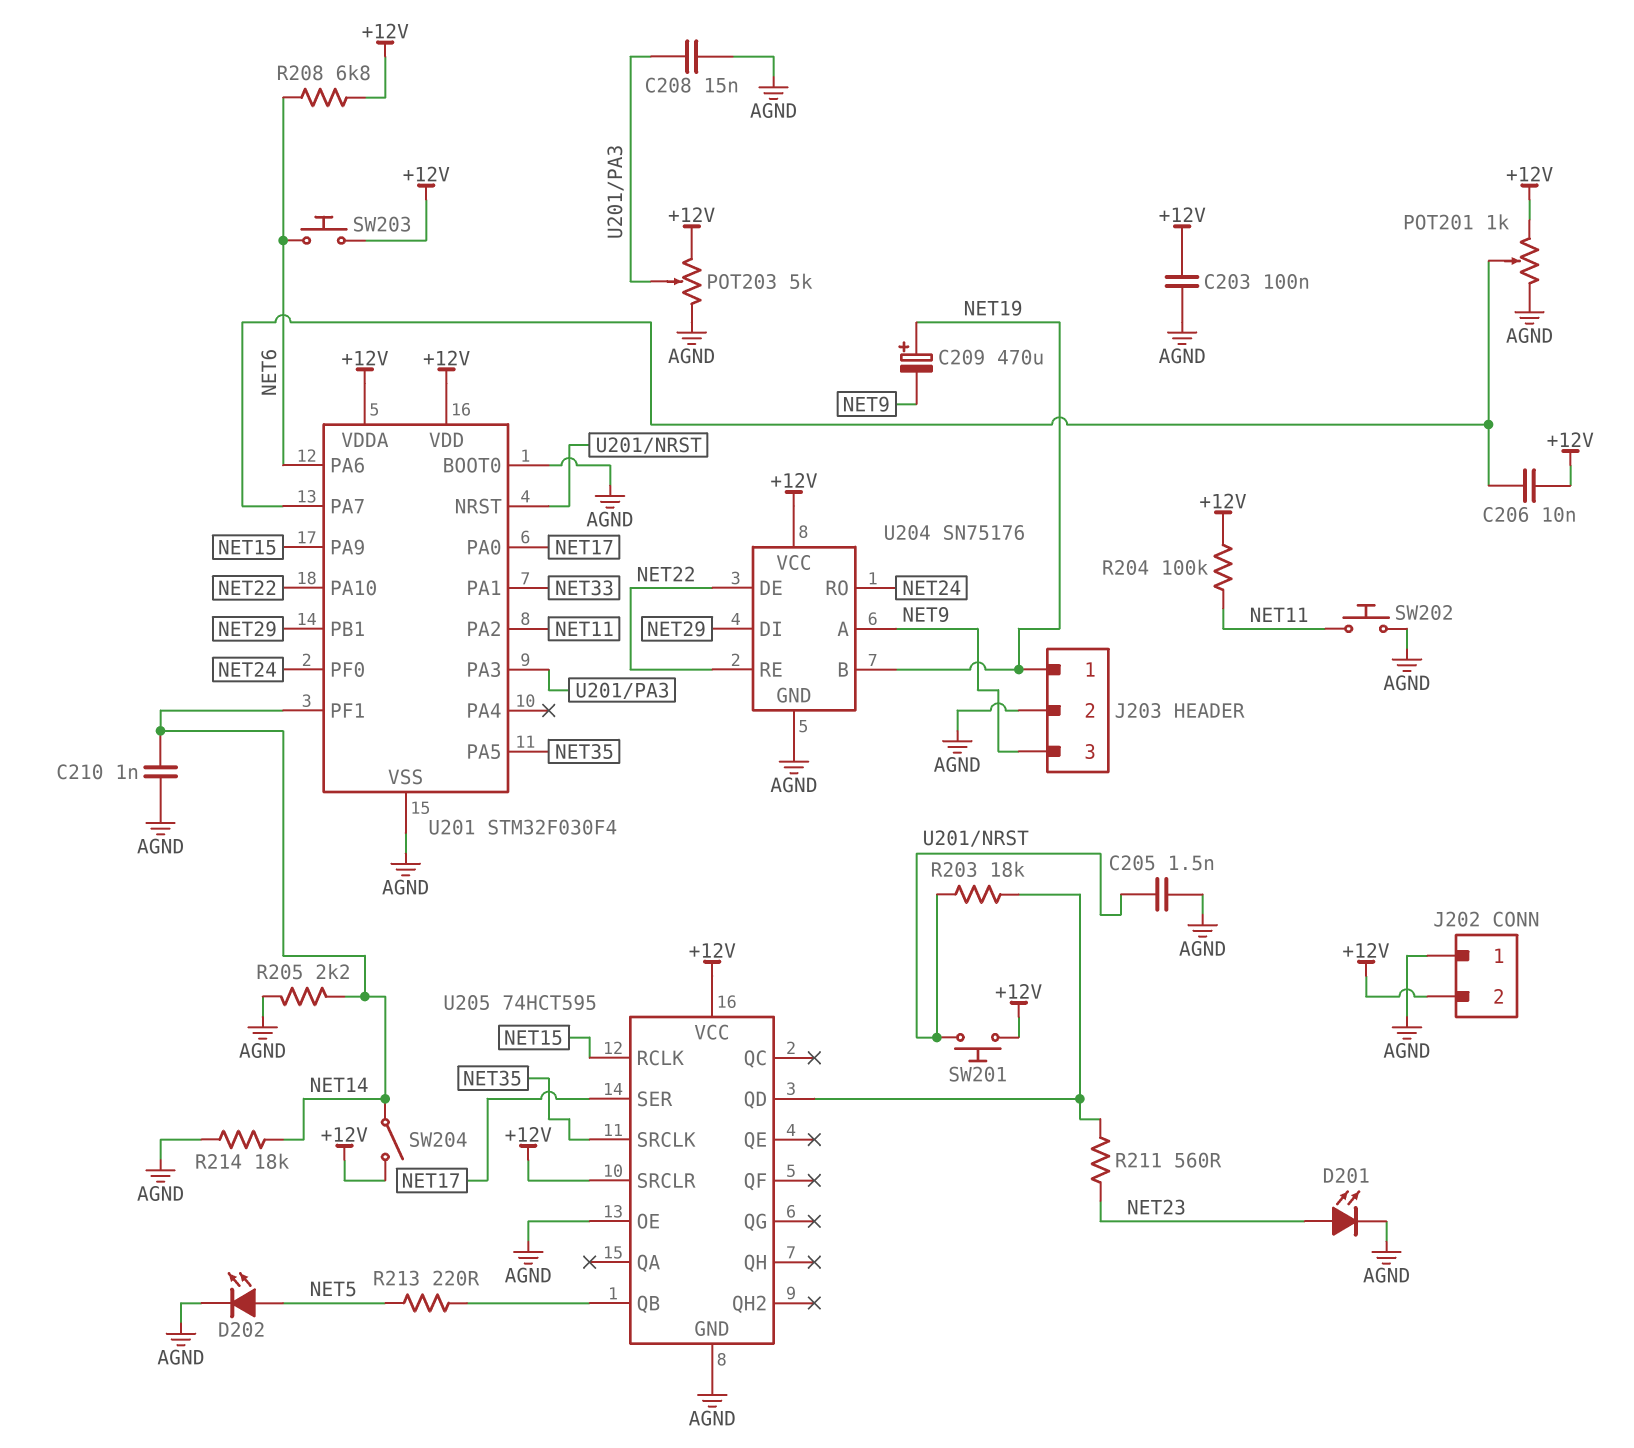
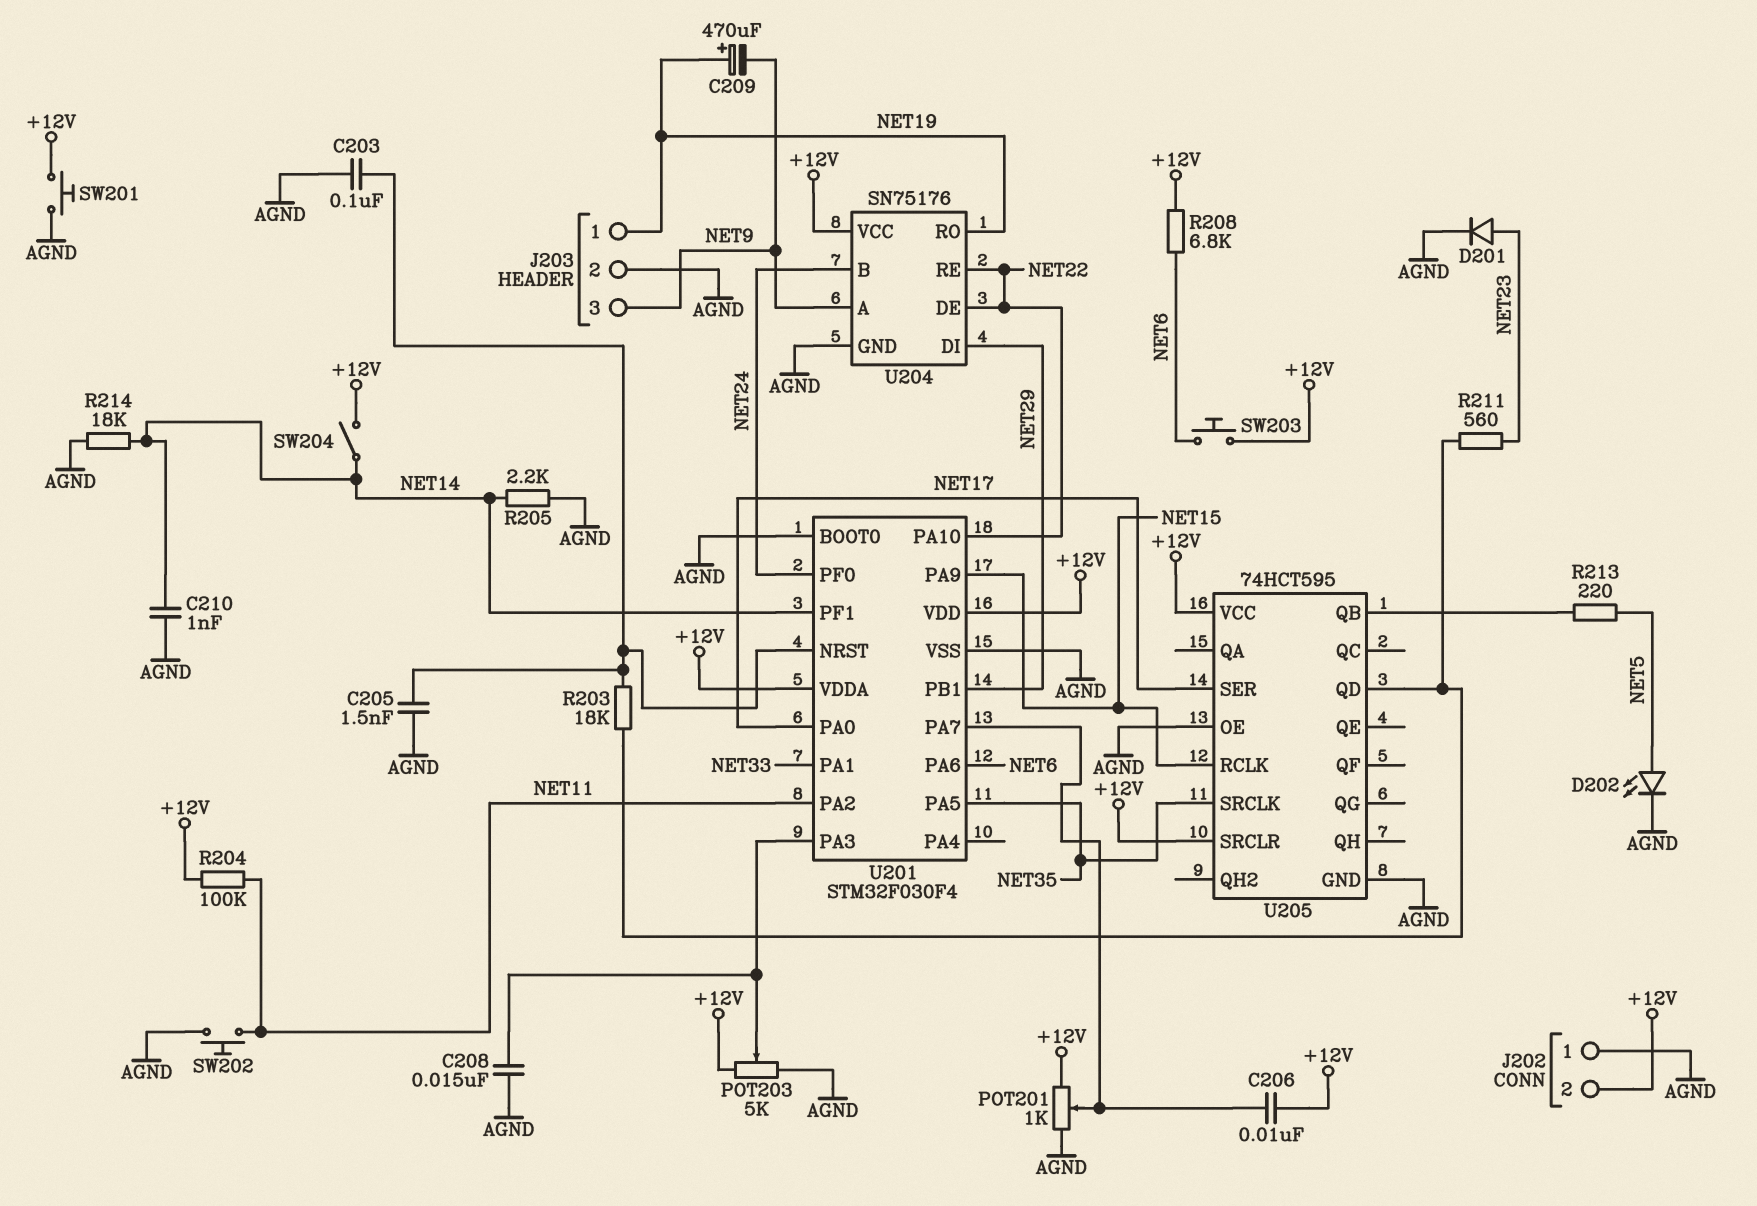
C203: 100nF (+12V, AGND) -> 100nF (AGND, U201/NRST)
D201: LED (A NET23, K AGND) -> diode (A NET23, K AGND)
SW201: button (+12V, U201/NRST) -> button (+12V, AGND)
U204 pin B: NET19 -> NET24
U204 pin RO: NET24 -> NET19

